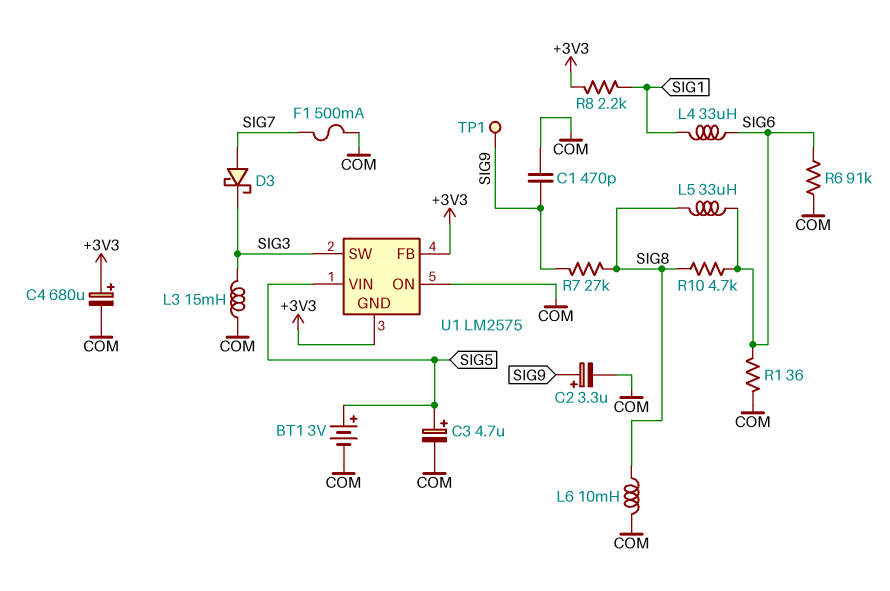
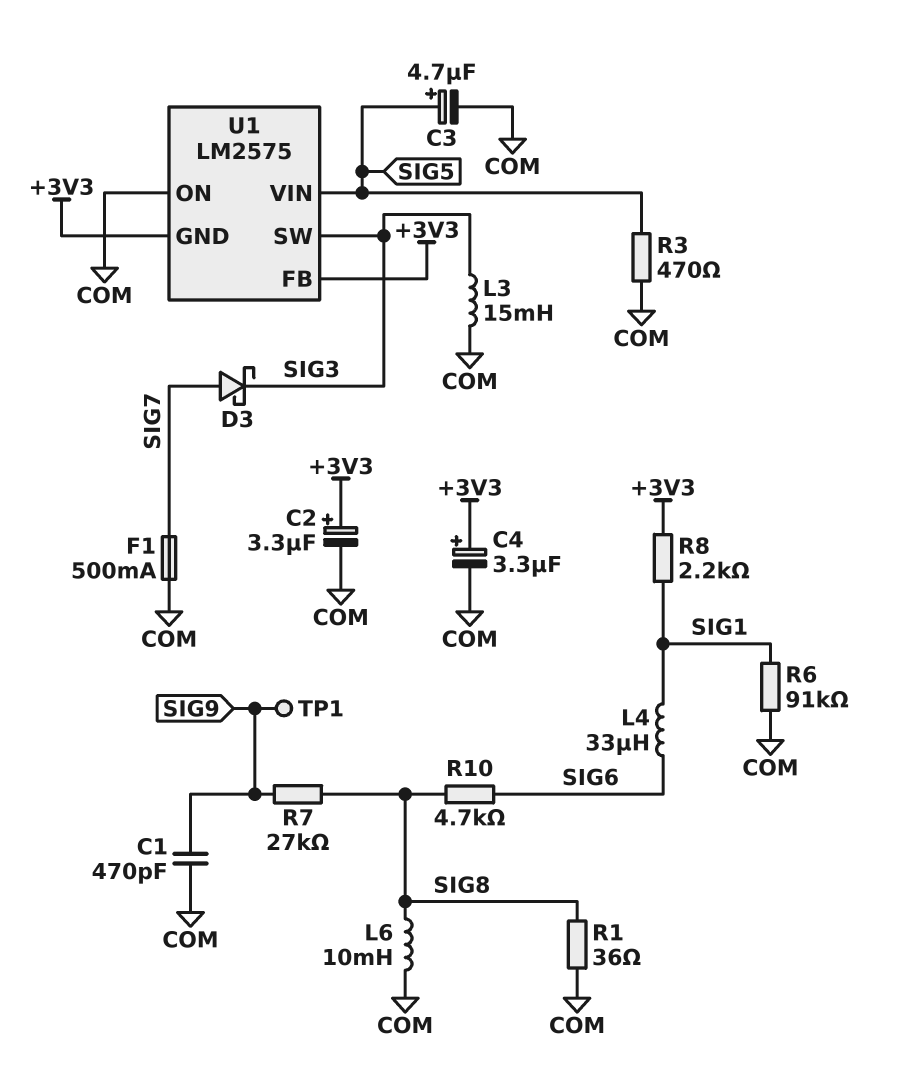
BT1: 3V (plus SIG5, minus COM) -> none
C2: 3.3uF (plus SIG9, minus COM) -> 3.3uF (plus +3V3, minus COM)
C4: 680uF (plus +3V3, minus COM) -> 3.3uF (plus +3V3, minus COM)
L5: 33uH (SIG6, SIG8) -> none
R1: 36 (COM, SIG6) -> 36 (COM, SIG8)
R3: none -> 470 (COM, SIG5)
R6: 91k (COM, SIG6) -> 91k (COM, SIG1)

